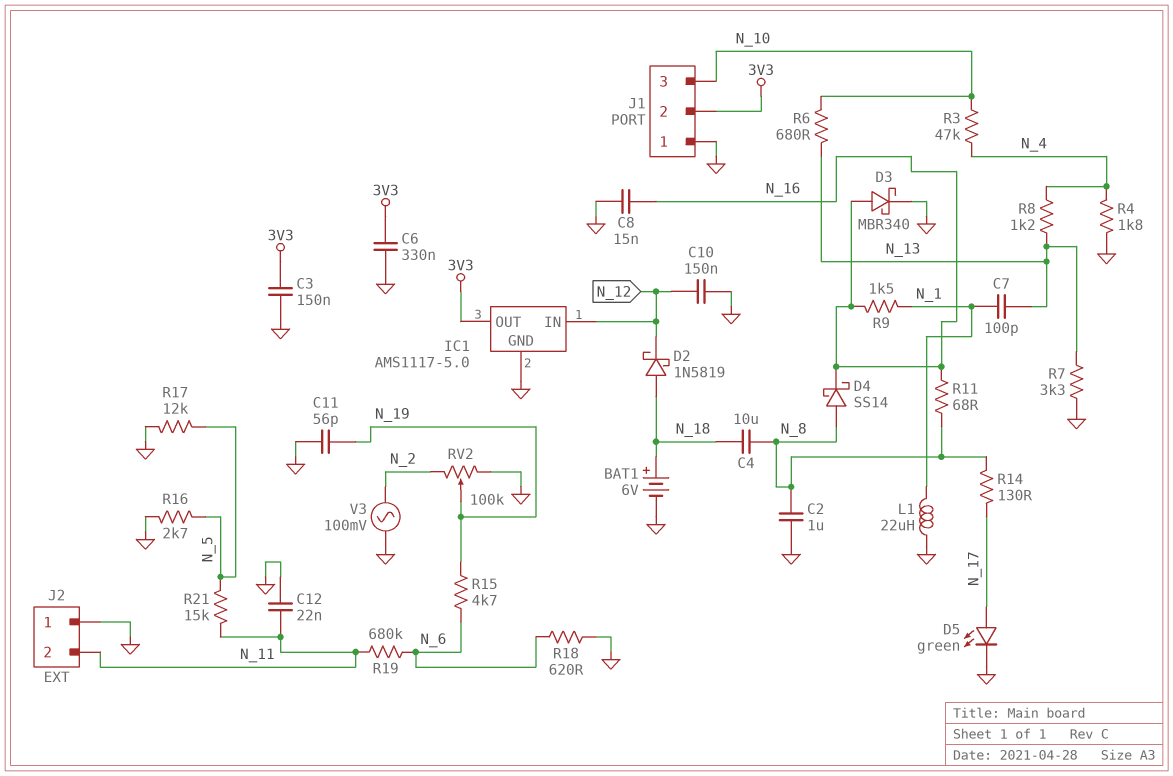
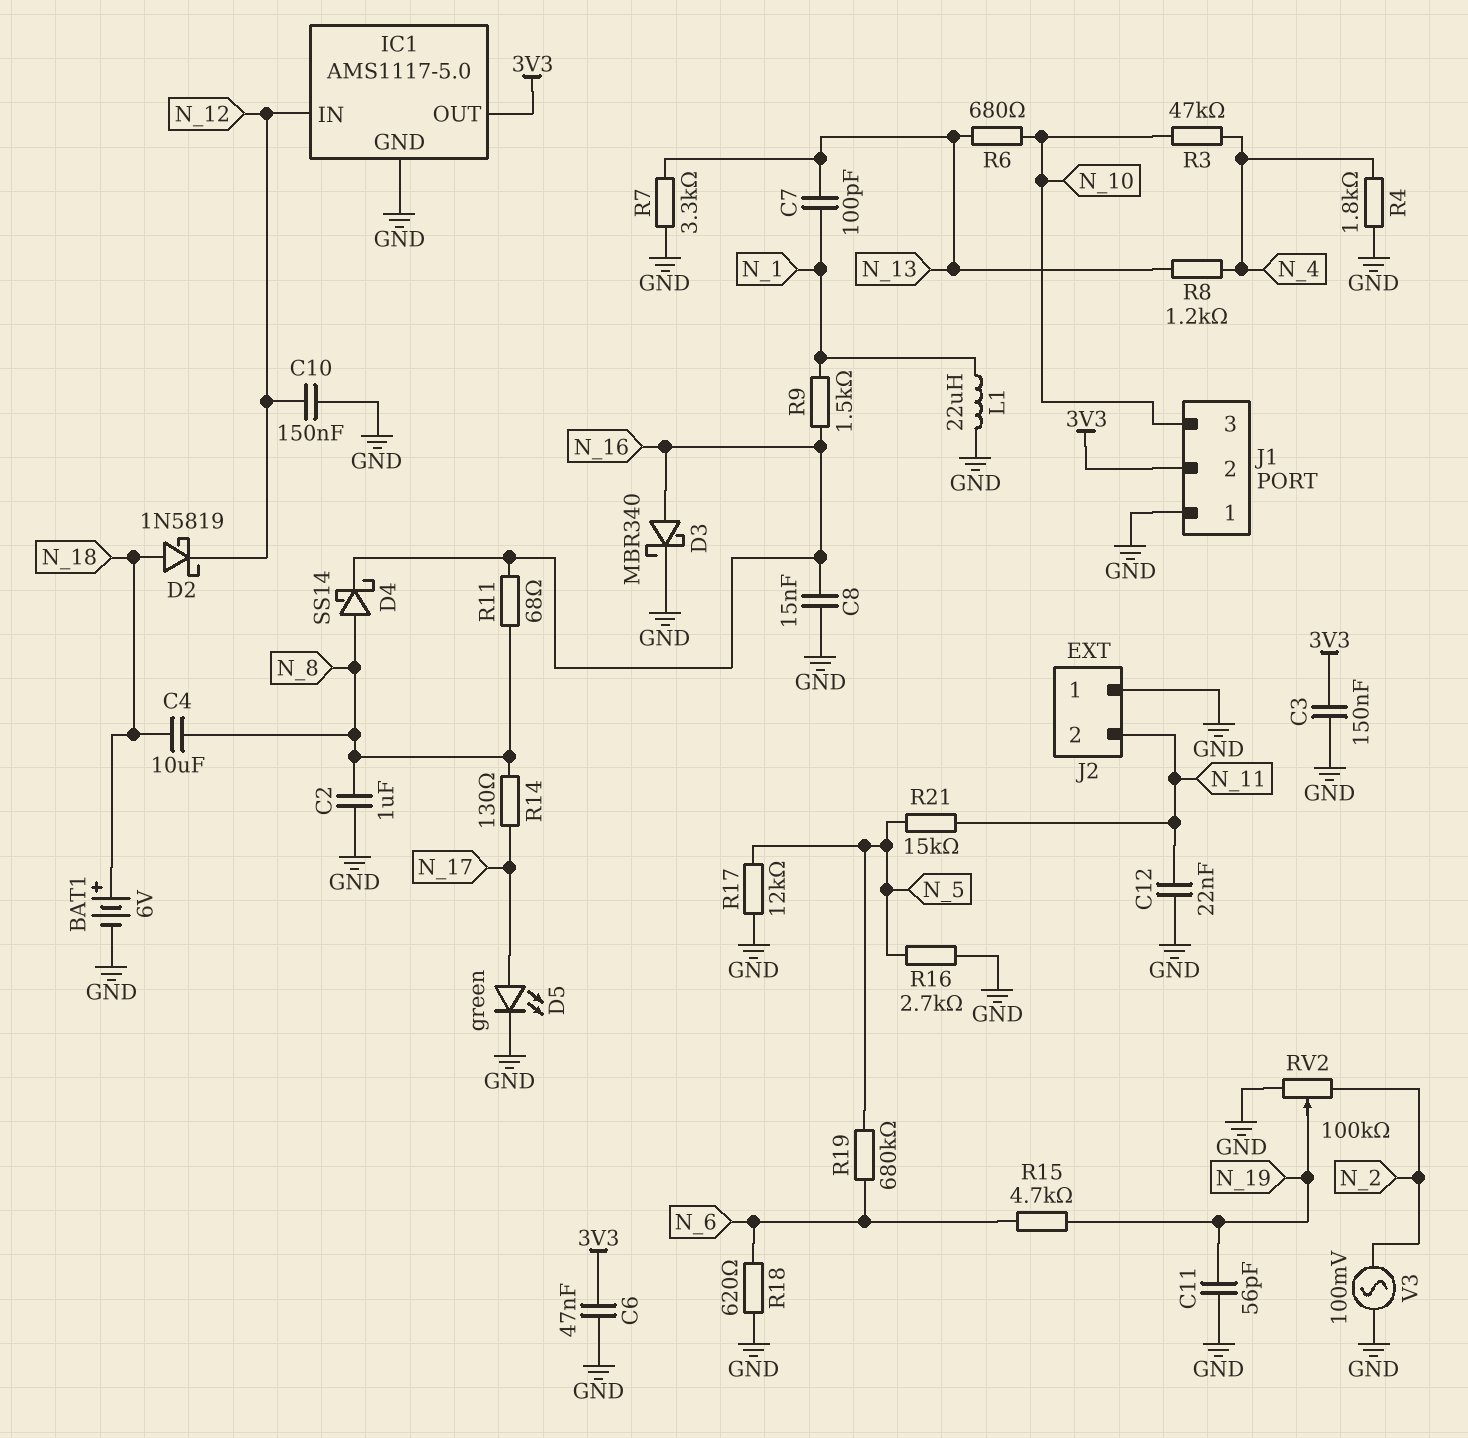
C6: 330nF (3V3, GND) -> 47nF (3V3, GND)
R19: 680k (N_6, N_11) -> 680k (N_5, N_6)

